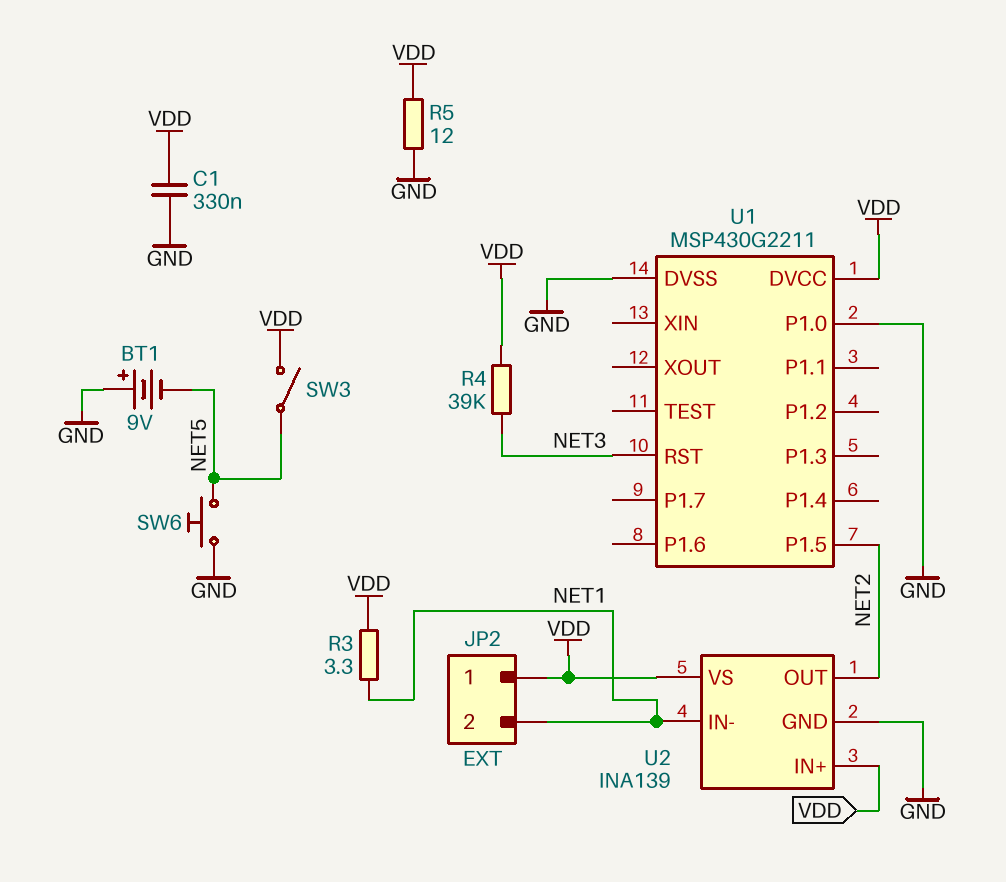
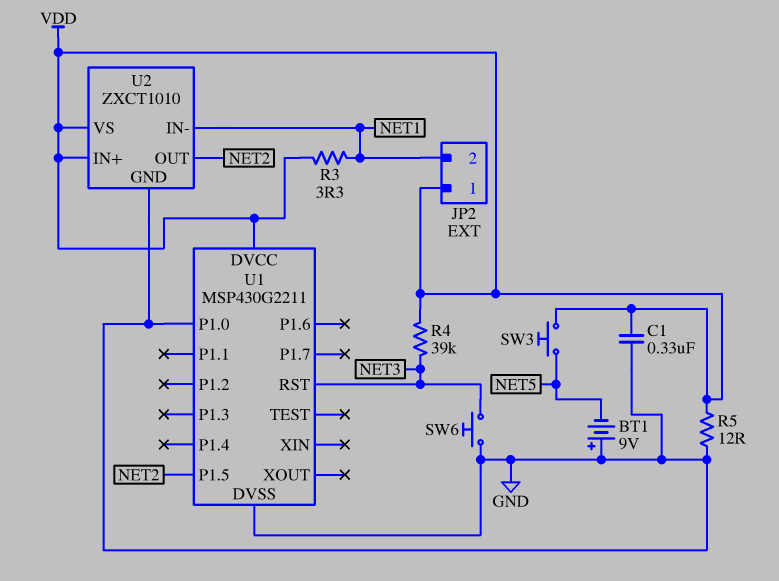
SW3: switch (NET5, VDD) -> button (NET5, VDD)
SW6: button (GND, NET5) -> button (GND, NET3)
U2: INA139 -> ZXCT1010

